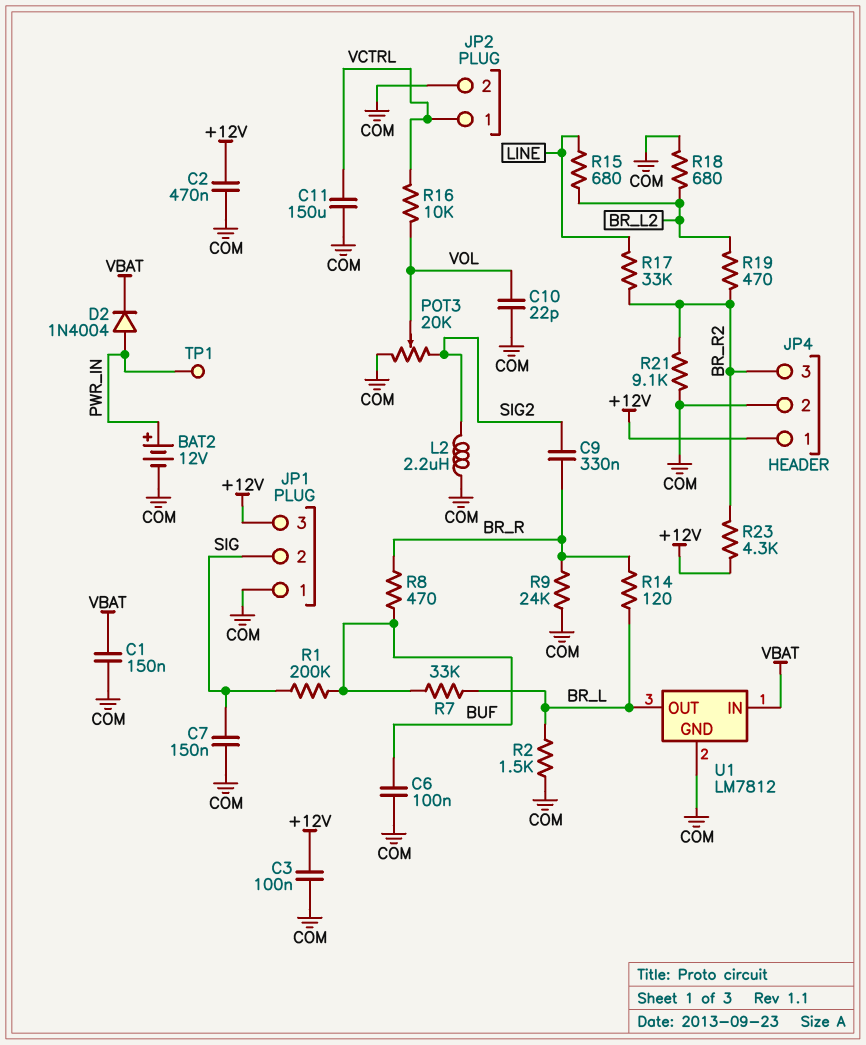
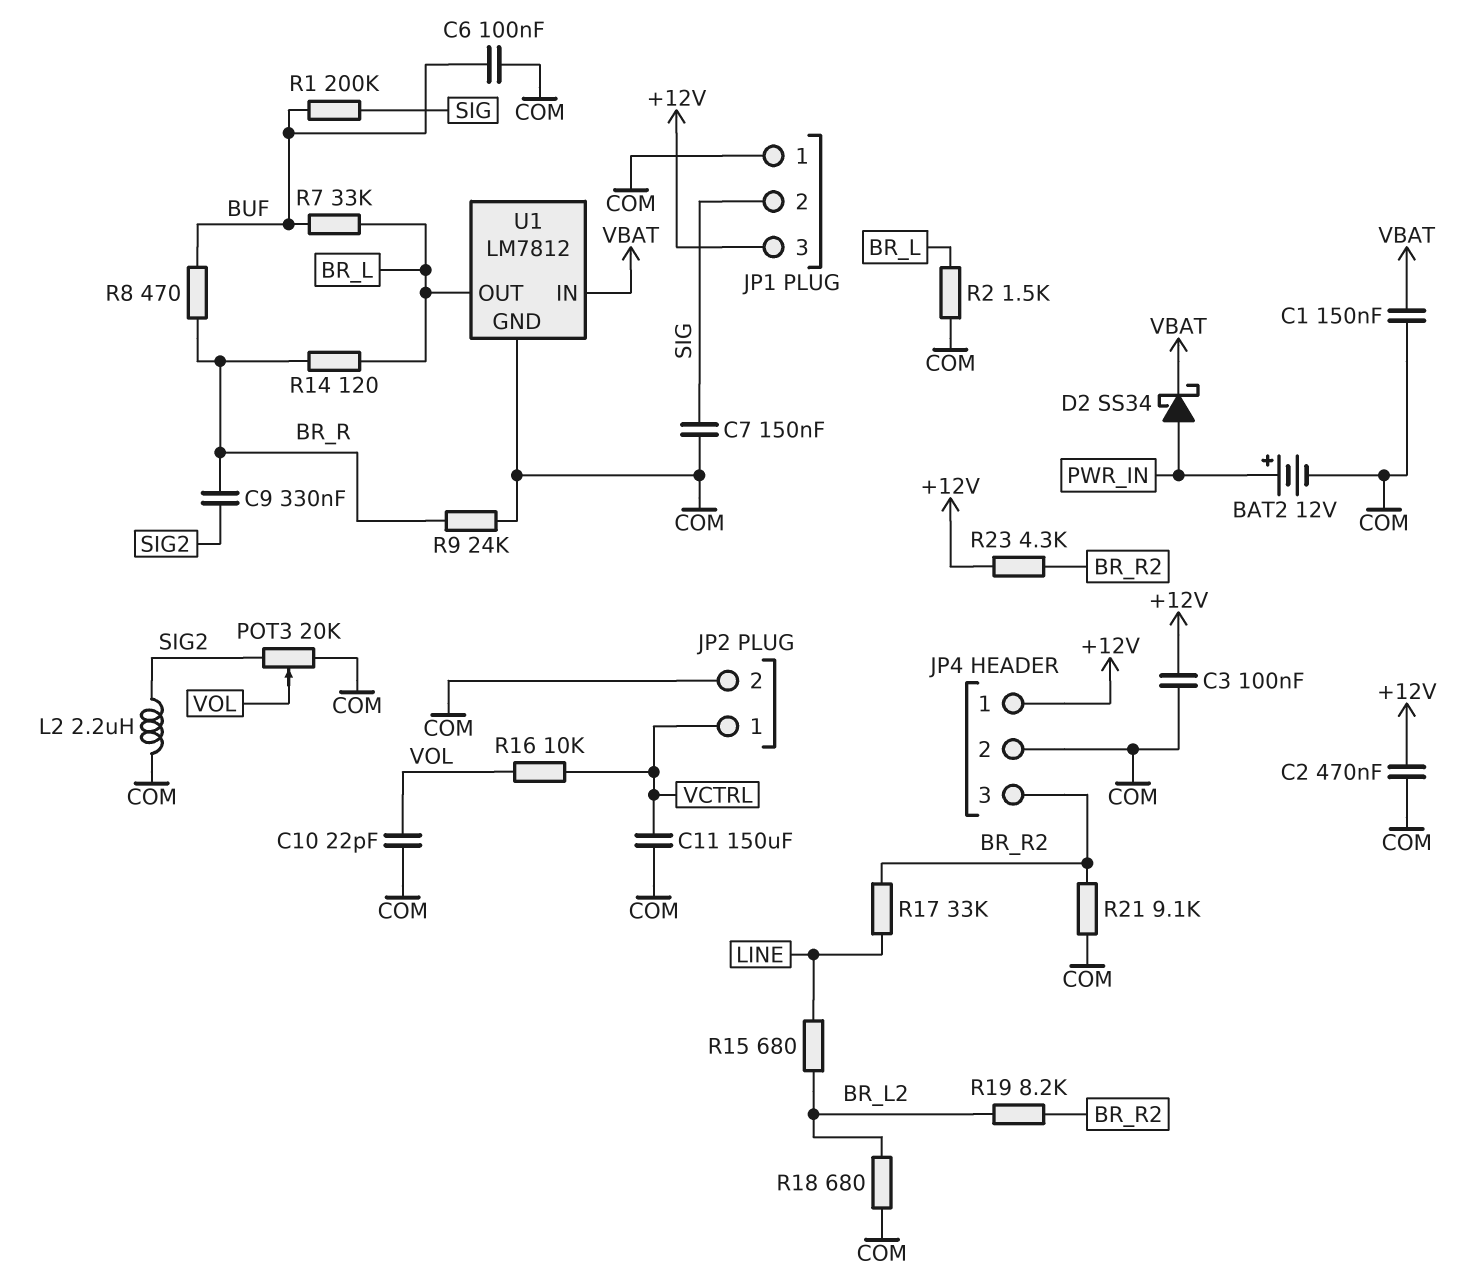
D2: diode 1N4004 (A PWR_IN, K VBAT) -> schottky SS34 (A PWR_IN, K VBAT)
R19: 470 (BR_L2, BR_R2) -> 8.2k (BR_L2, BR_R2)
TP1: test point (PWR_IN) -> none

